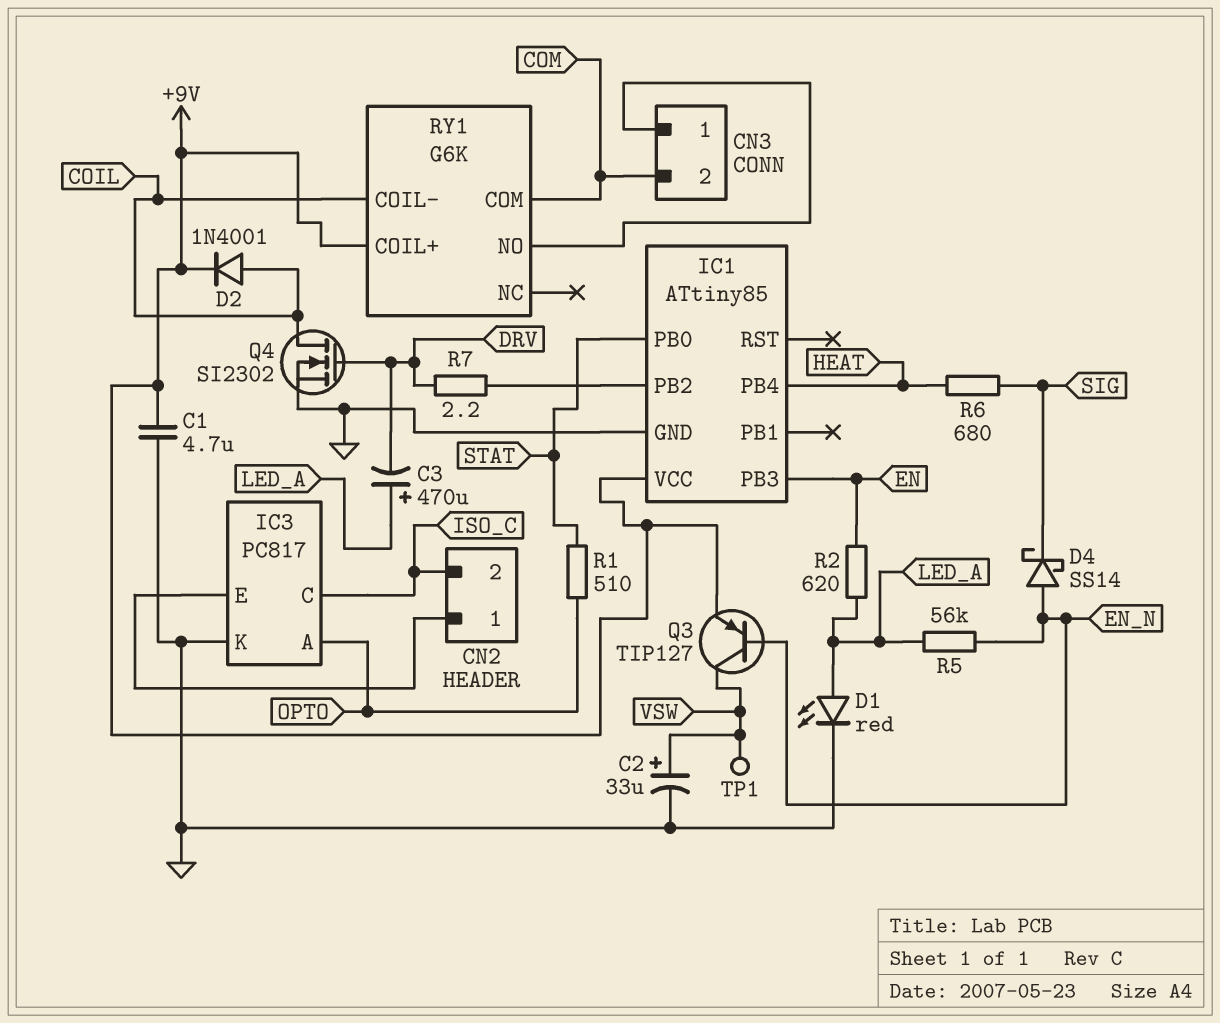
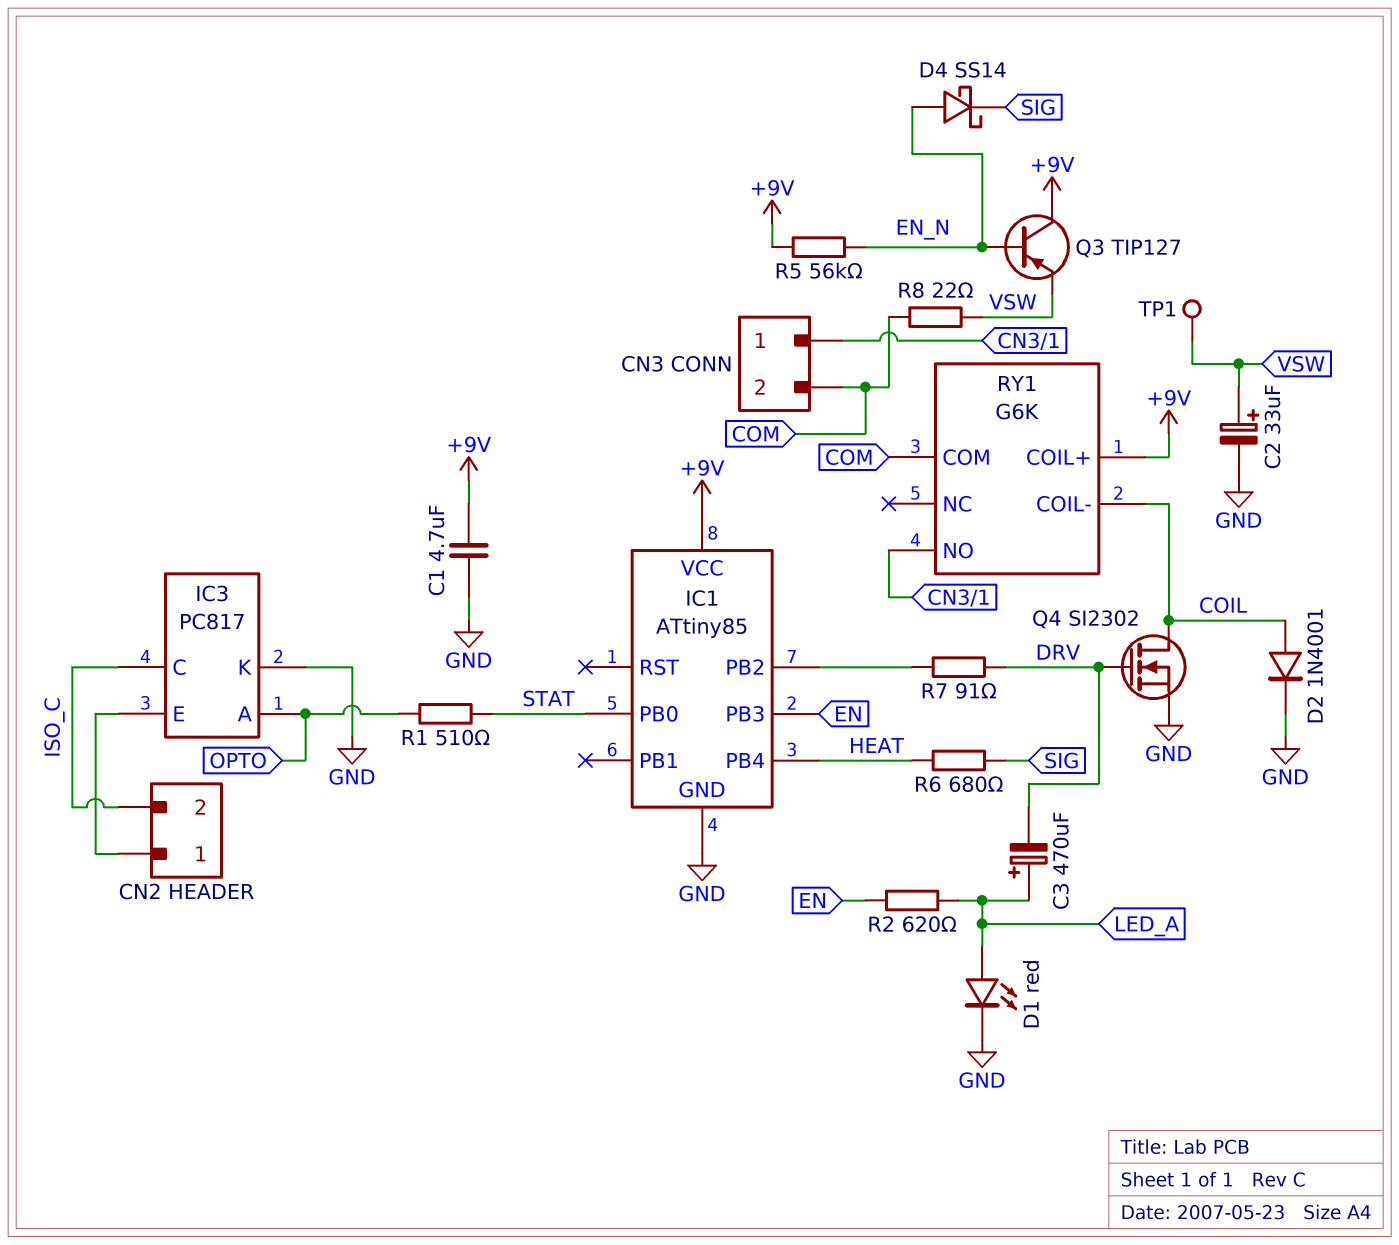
D2: diode 1N4001 (A COIL, K +9V) -> diode 1N4001 (A COIL, K GND)
Q3: PNP TIP127 (B EN_N, C VSW, E +9V) -> PNP TIP127 (B EN_N, C +9V, E VSW)
R5: 56k (EN_N, LED_A) -> 56k (+9V, EN_N)
R7: 2.2 (DRV, IC1/PB2) -> 91 (DRV, IC1/PB2)
R8: none -> 22 (COM, VSW)

